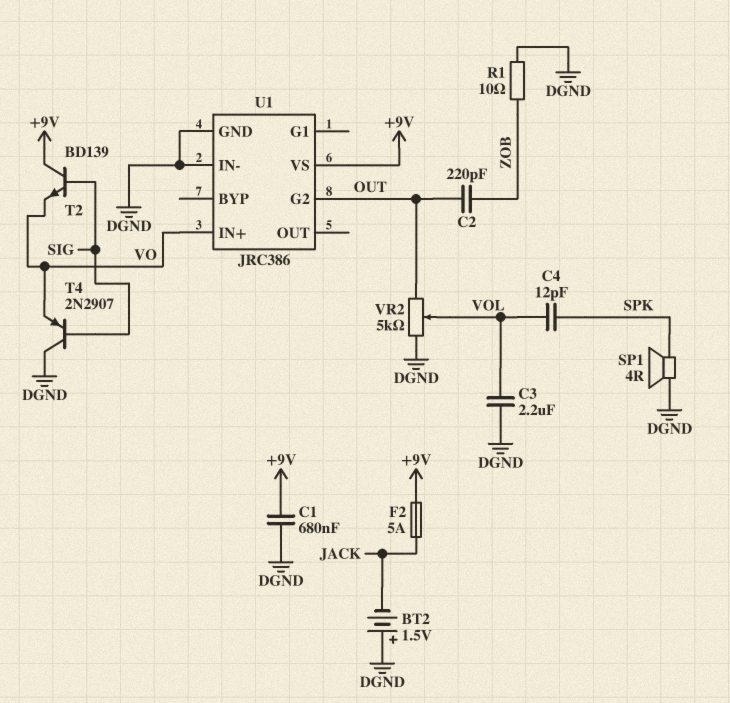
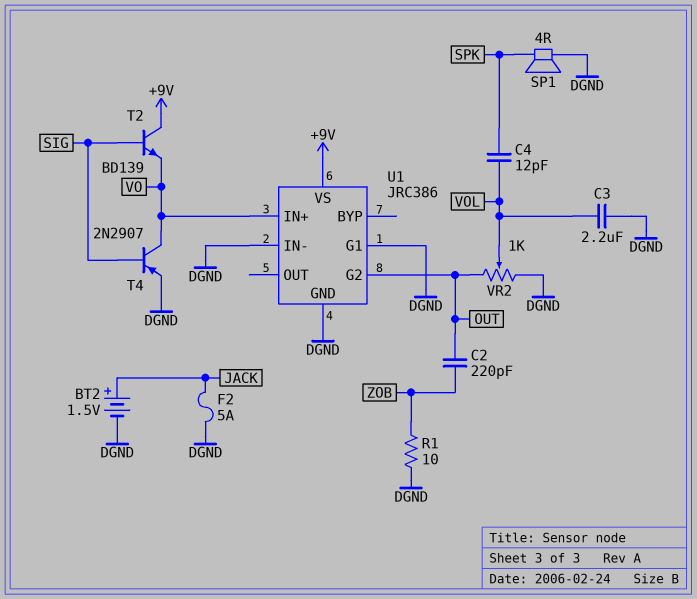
BT2: 1.5V (plus DGND, minus JACK) -> 1.5V (plus JACK, minus DGND)
C1: 680nF (+9V, DGND) -> none
F2: 5A (+9V, JACK) -> 5A (DGND, JACK)
T4: PNP 2N2907 (B SIG, C DGND, E VO) -> PNP 2N2907 (B SIG, C VO, E DGND)
U1 pin G1: none -> DGND
VR2: 5k (DGND, OUT, wiper VOL) -> 1k (DGND, OUT, wiper VOL)

